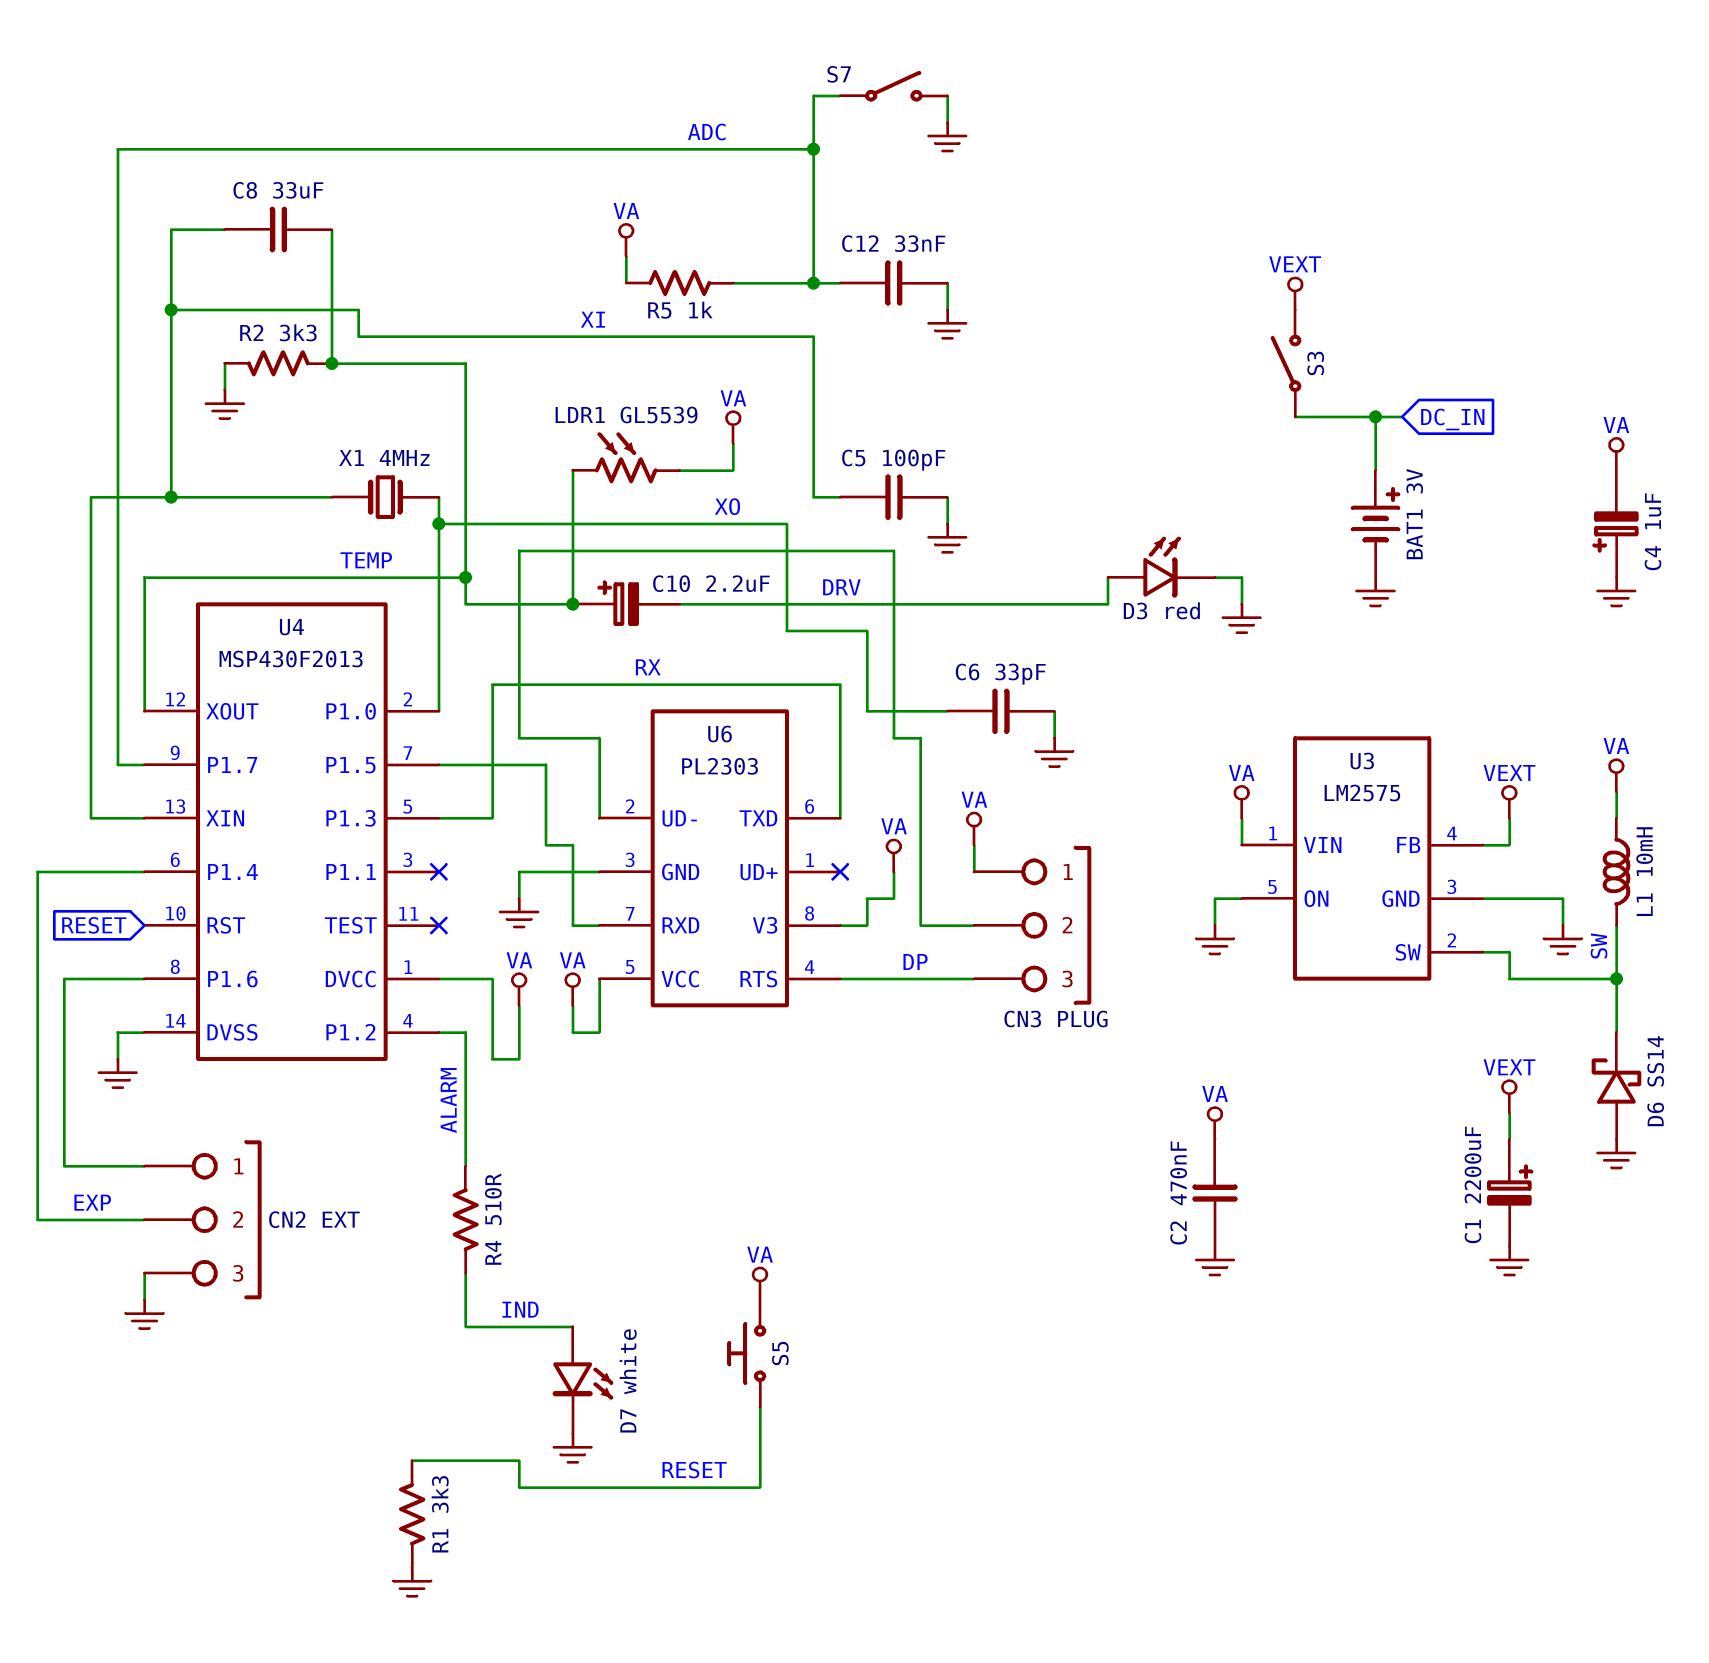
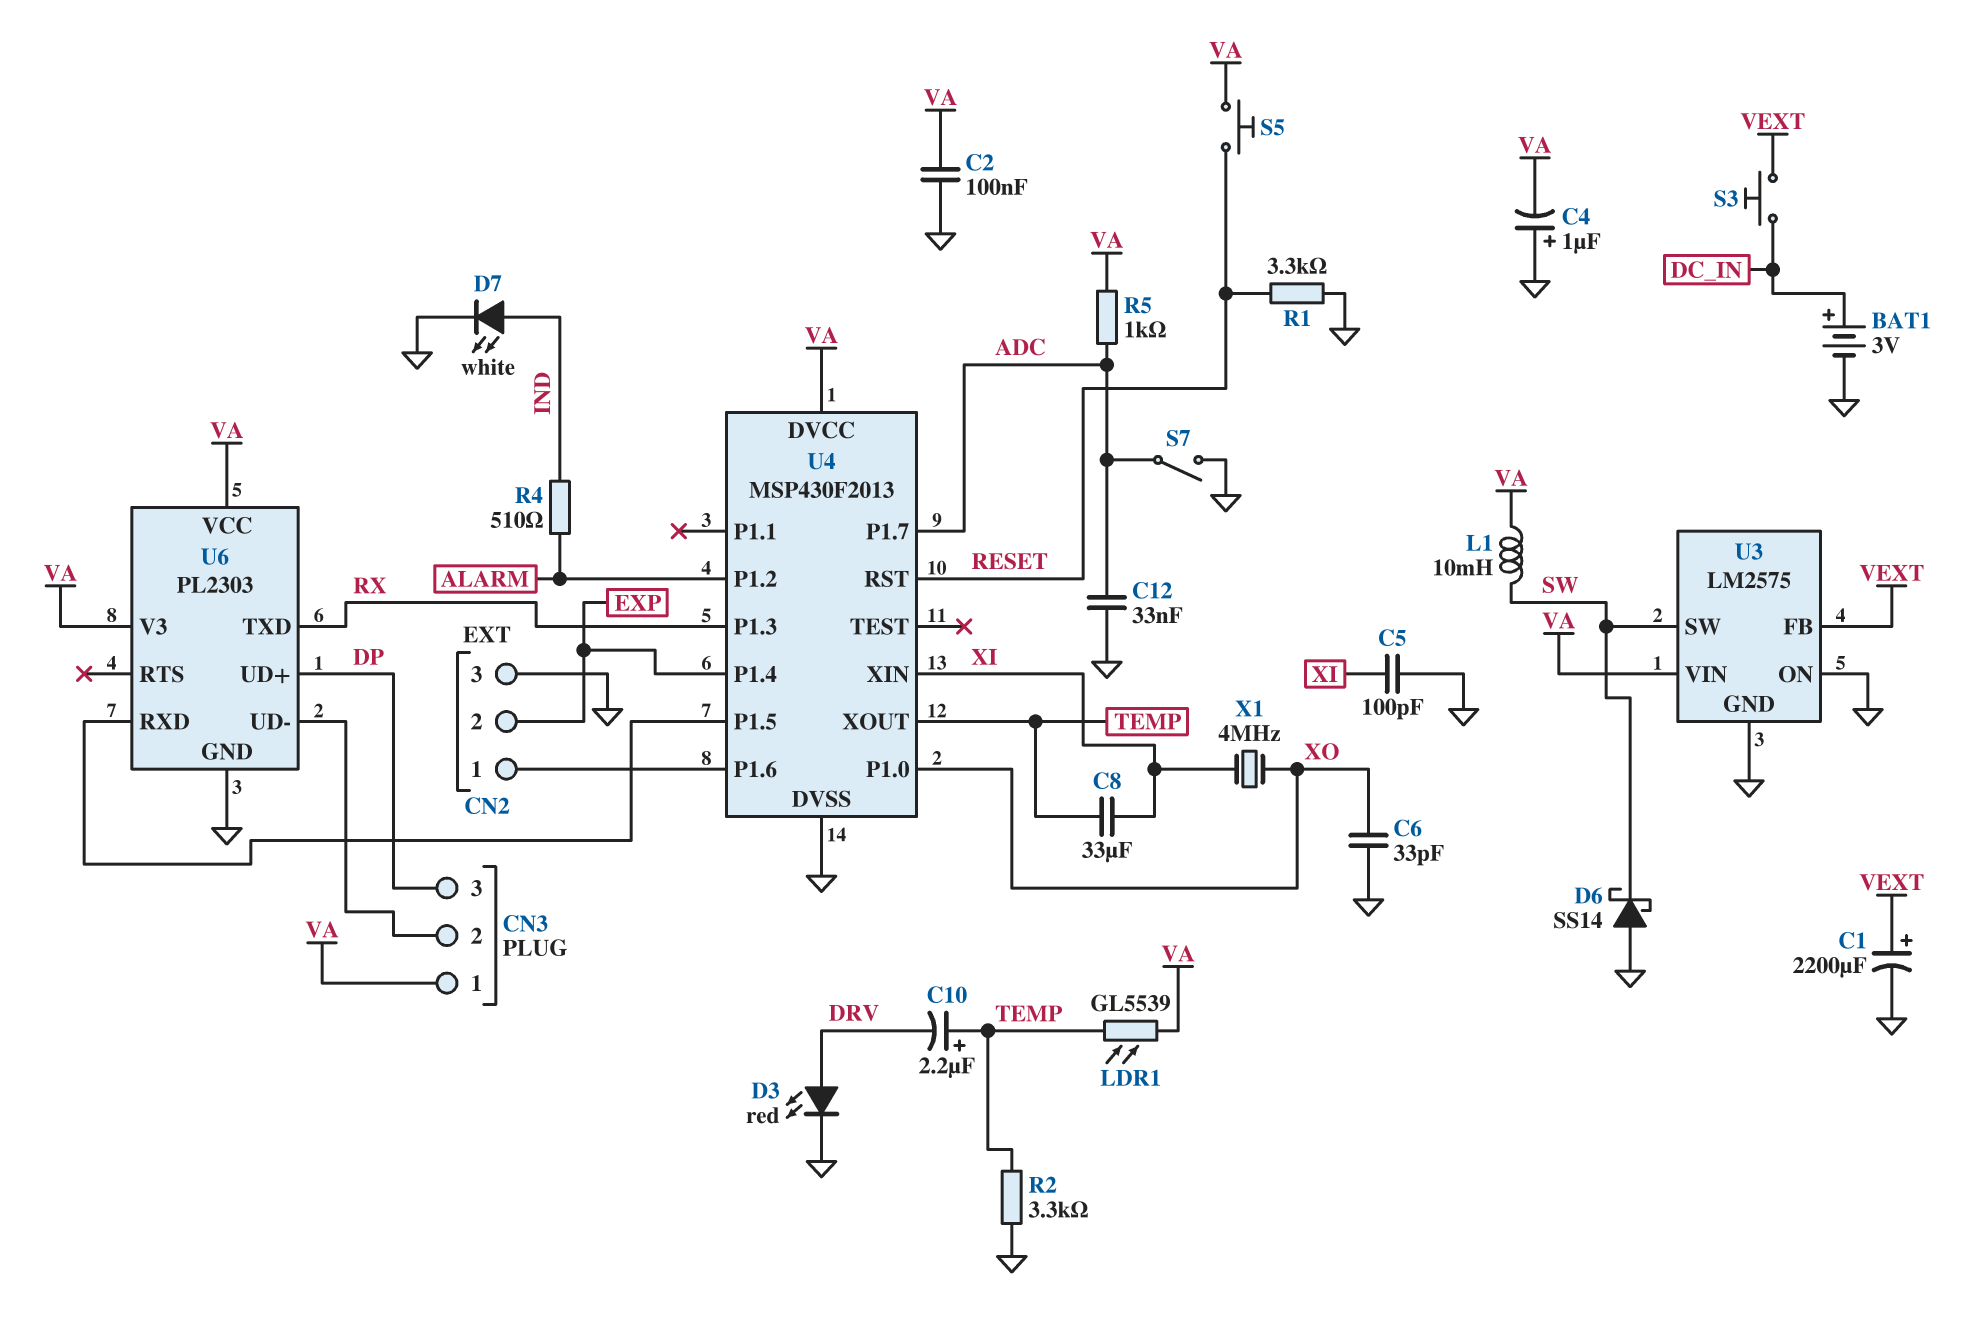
C2: 470nF (GND, VA) -> 100nF (GND, VA)
S3: switch (DC_IN, VEXT) -> button (DC_IN, VEXT)
U6 pin RTS: DP -> none
U6 pin UD+: none -> DP

